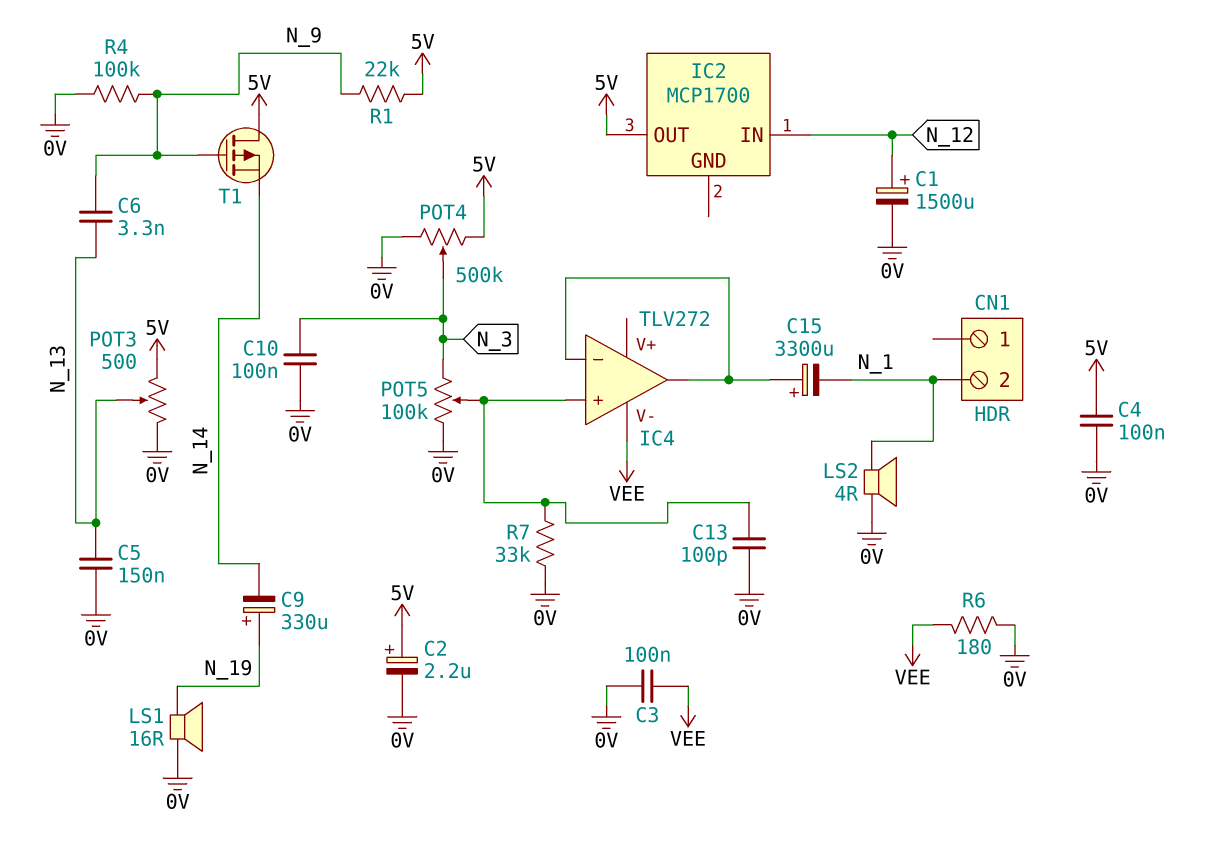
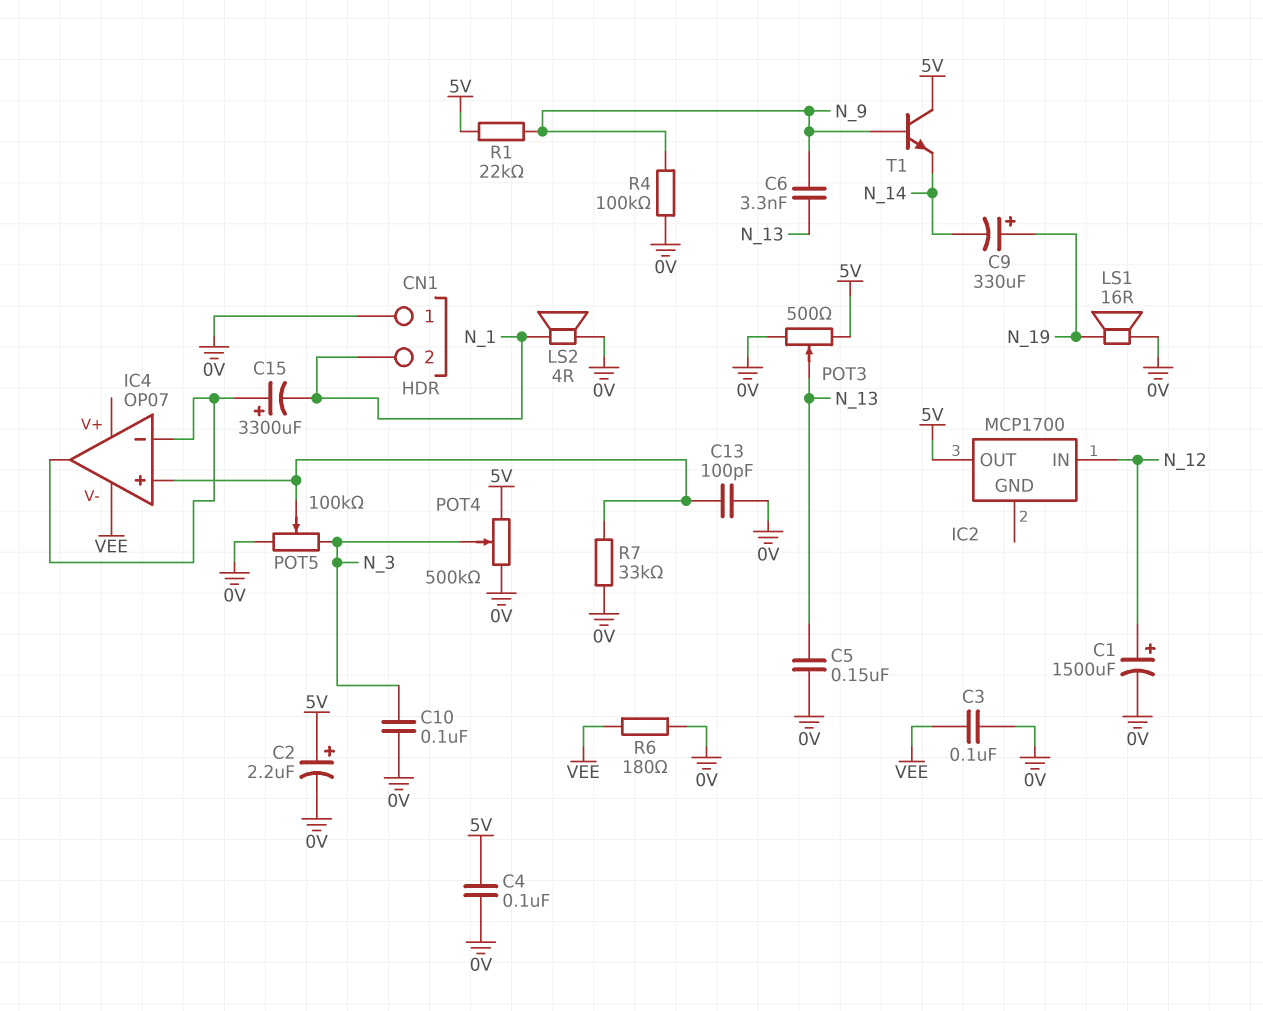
CN1 pin 1: none -> 0V
IC4: TLV272 -> OP07
T1: PMOS (G N_9, D 5V, S N_14) -> NPN (B N_9, C 5V, E N_14)

